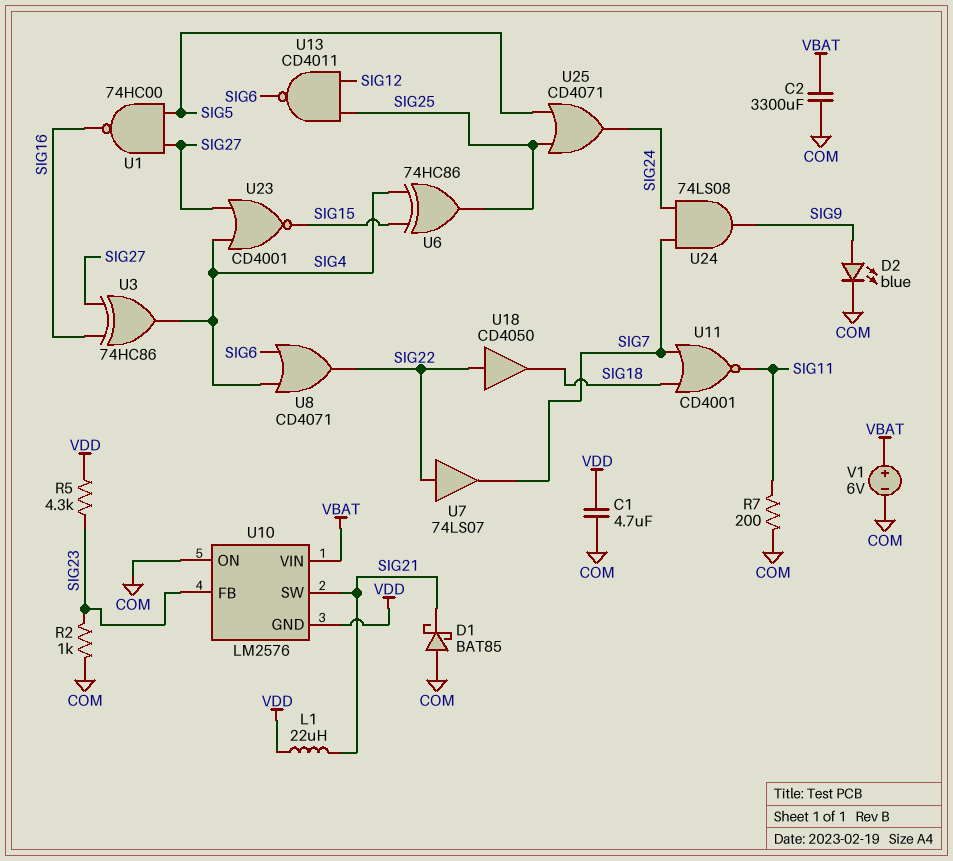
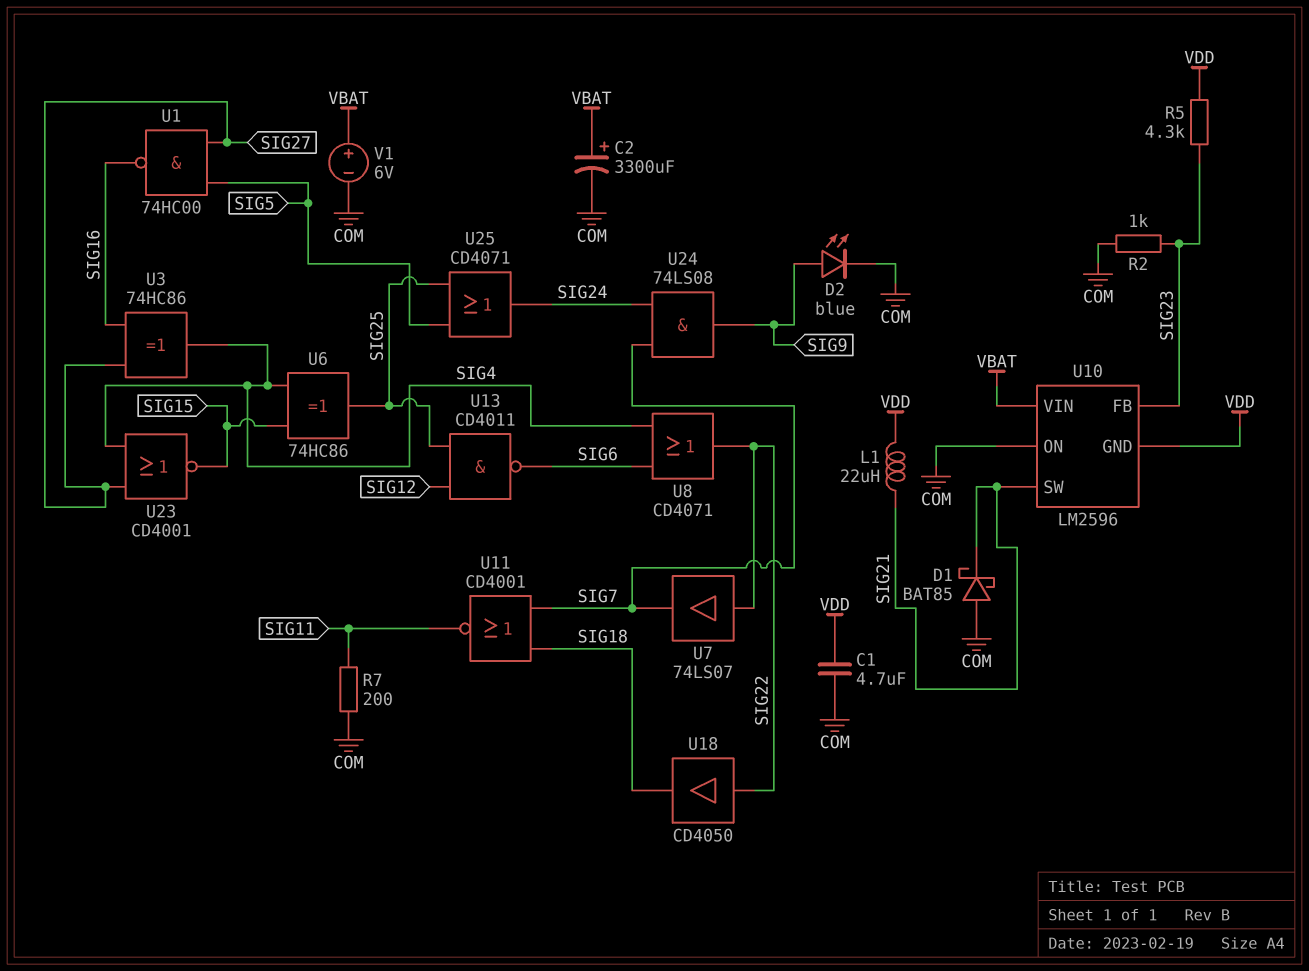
C2: 3300uF (COM, VBAT) -> 3300uF (plus VBAT, minus COM)
U10: LM2576 -> LM2596

